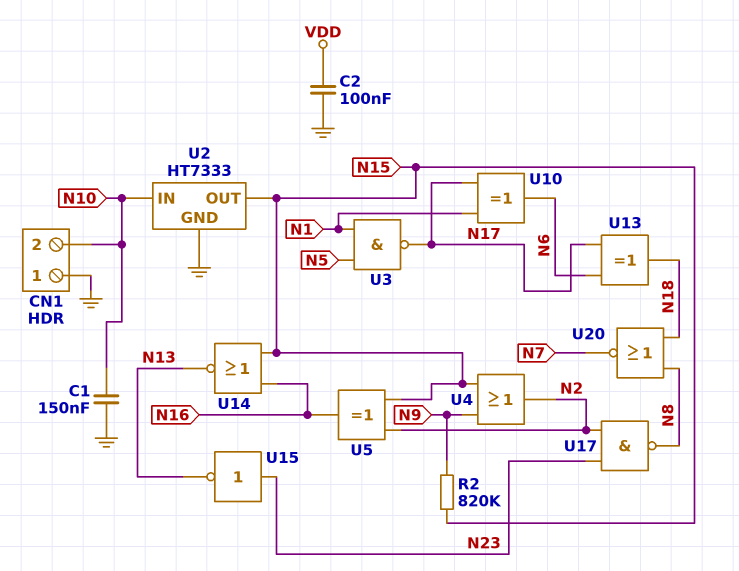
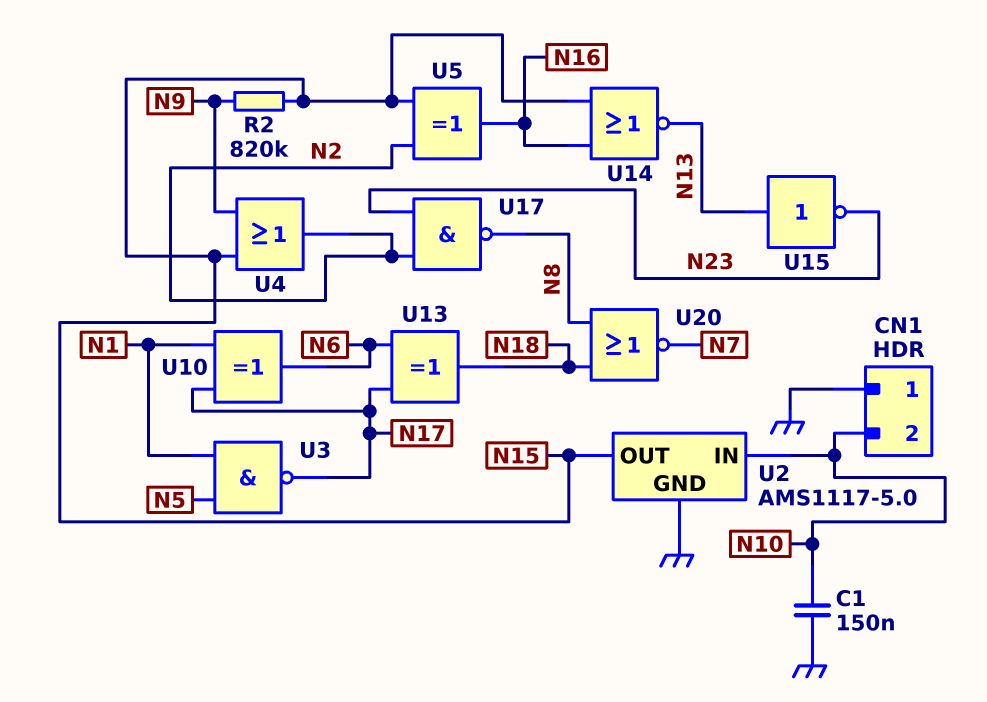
C2: 100nF (GND, VDD) -> none
U2: HT7333 -> AMS1117-5.0
U15: NOT (in N23, out N13) -> NOT (in N13, out N23)

